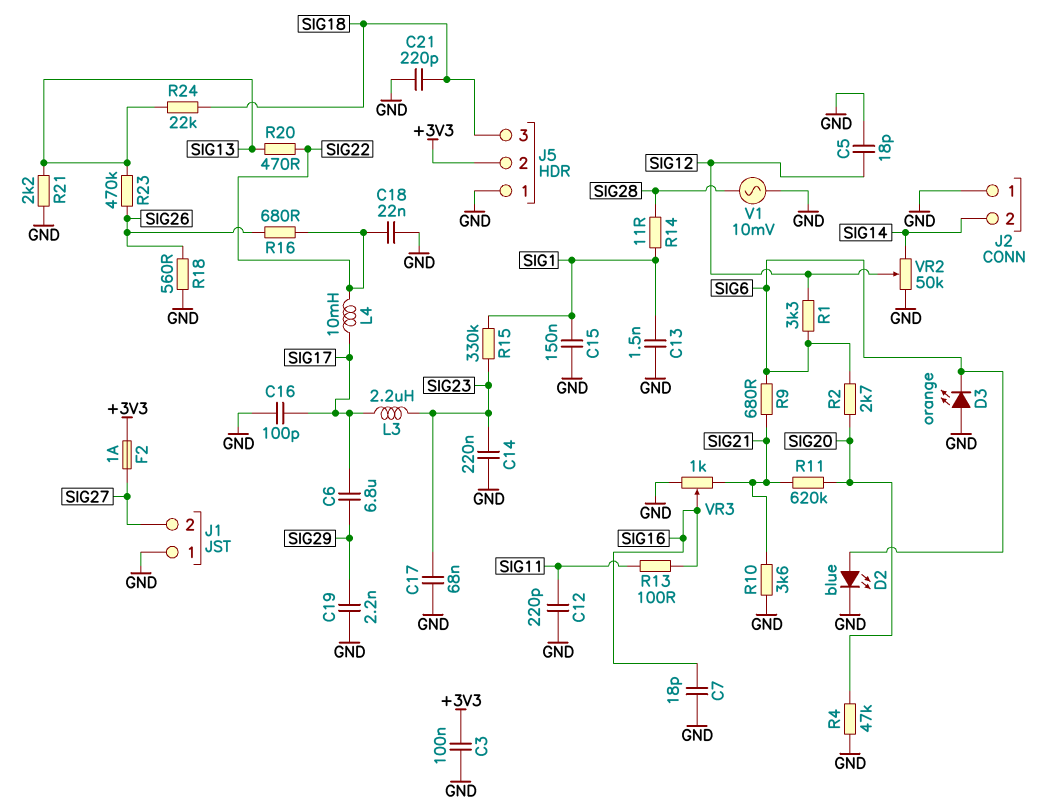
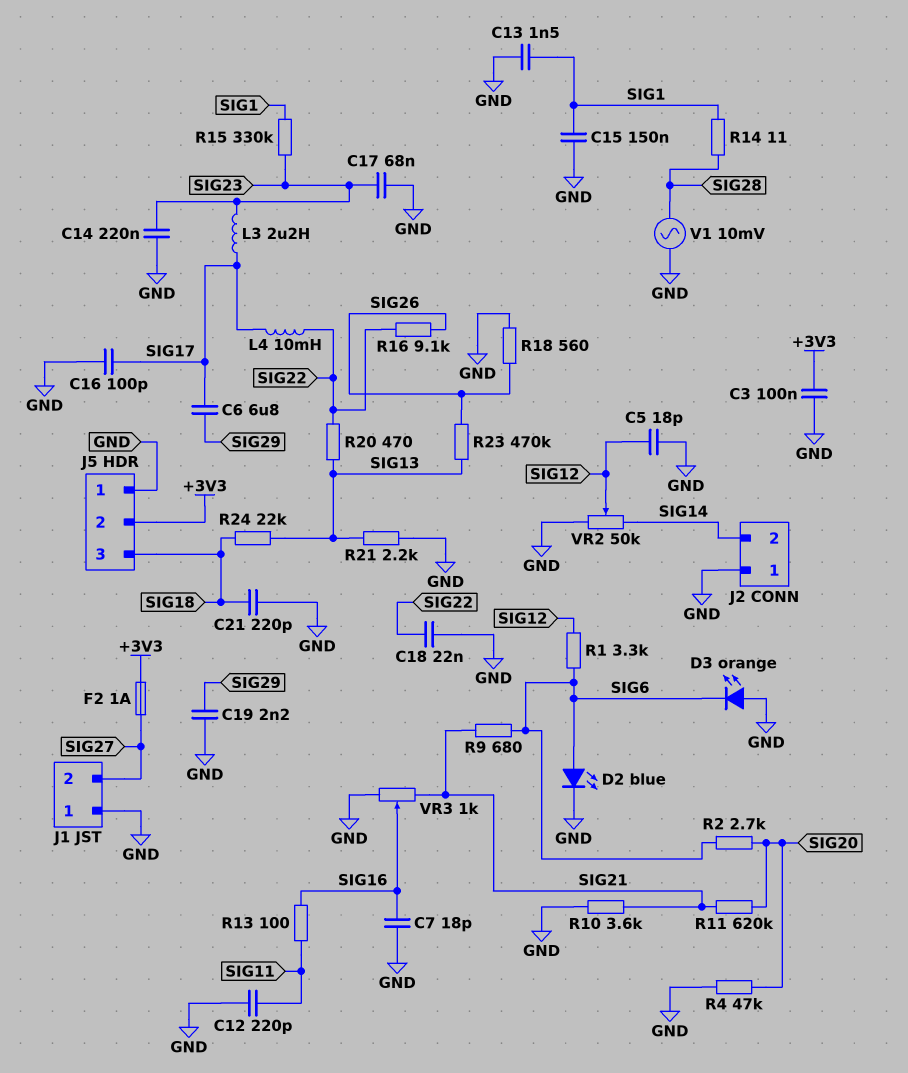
R16: 680 (SIG22, SIG26) -> 9.1k (SIG22, SIG26)

